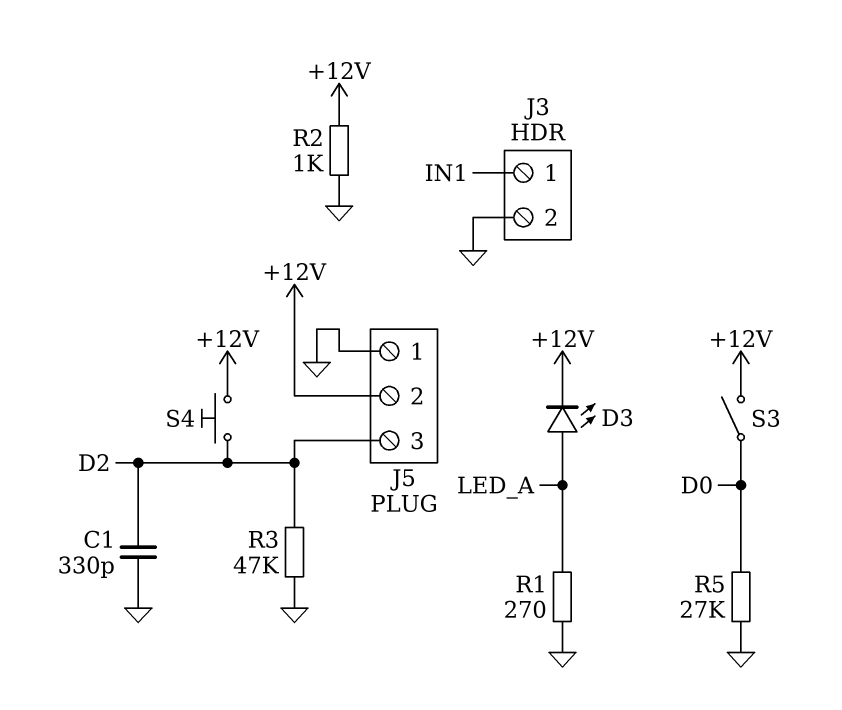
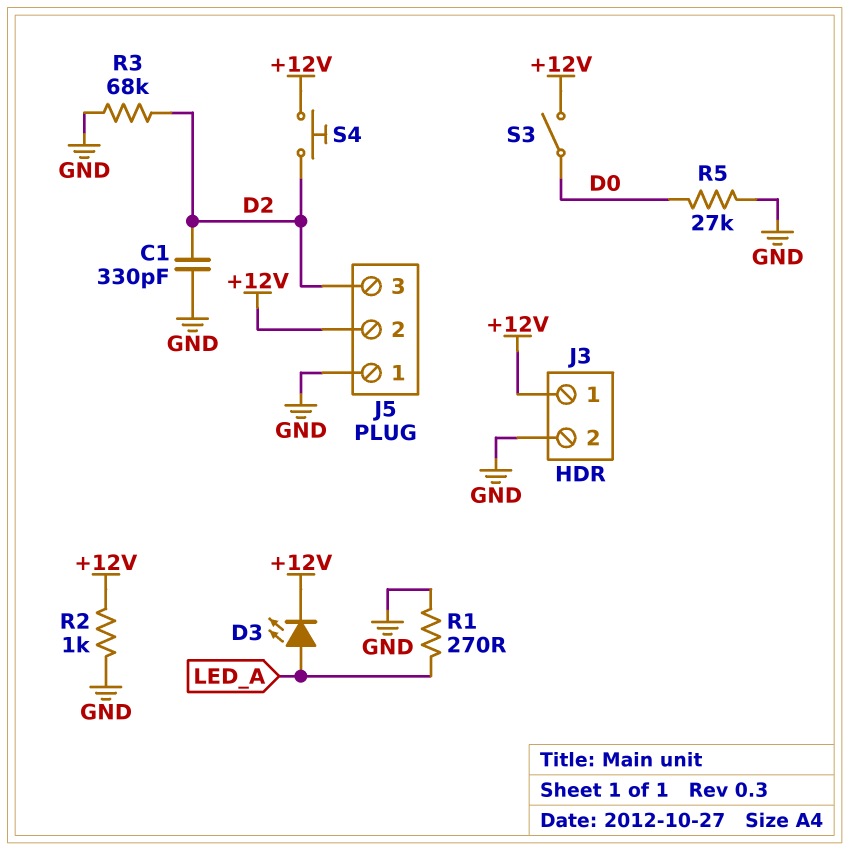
J3 pin 1: IN1 -> +12V
R3: 47k (D2, GND) -> 68k (D2, GND)

